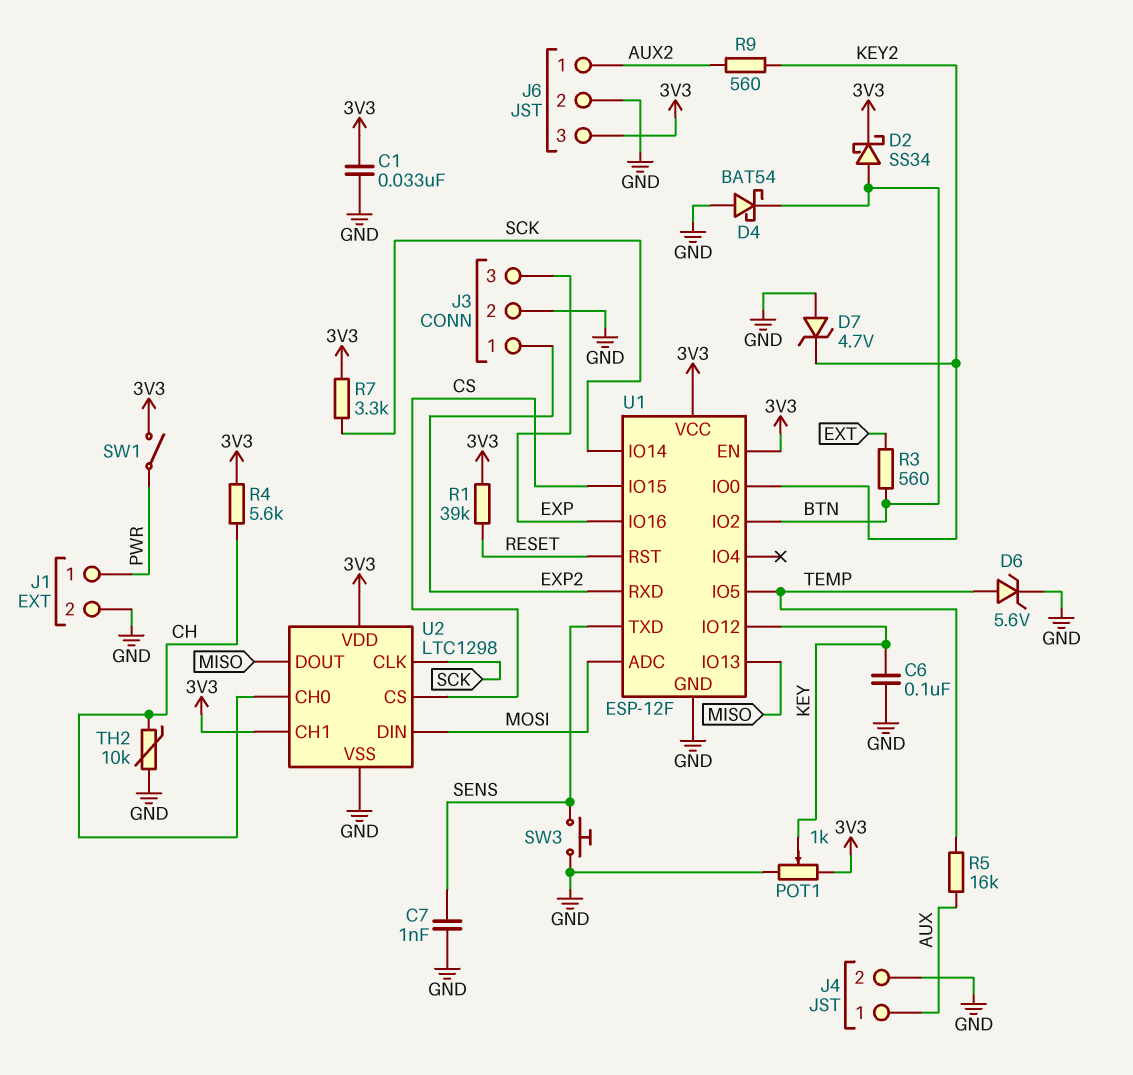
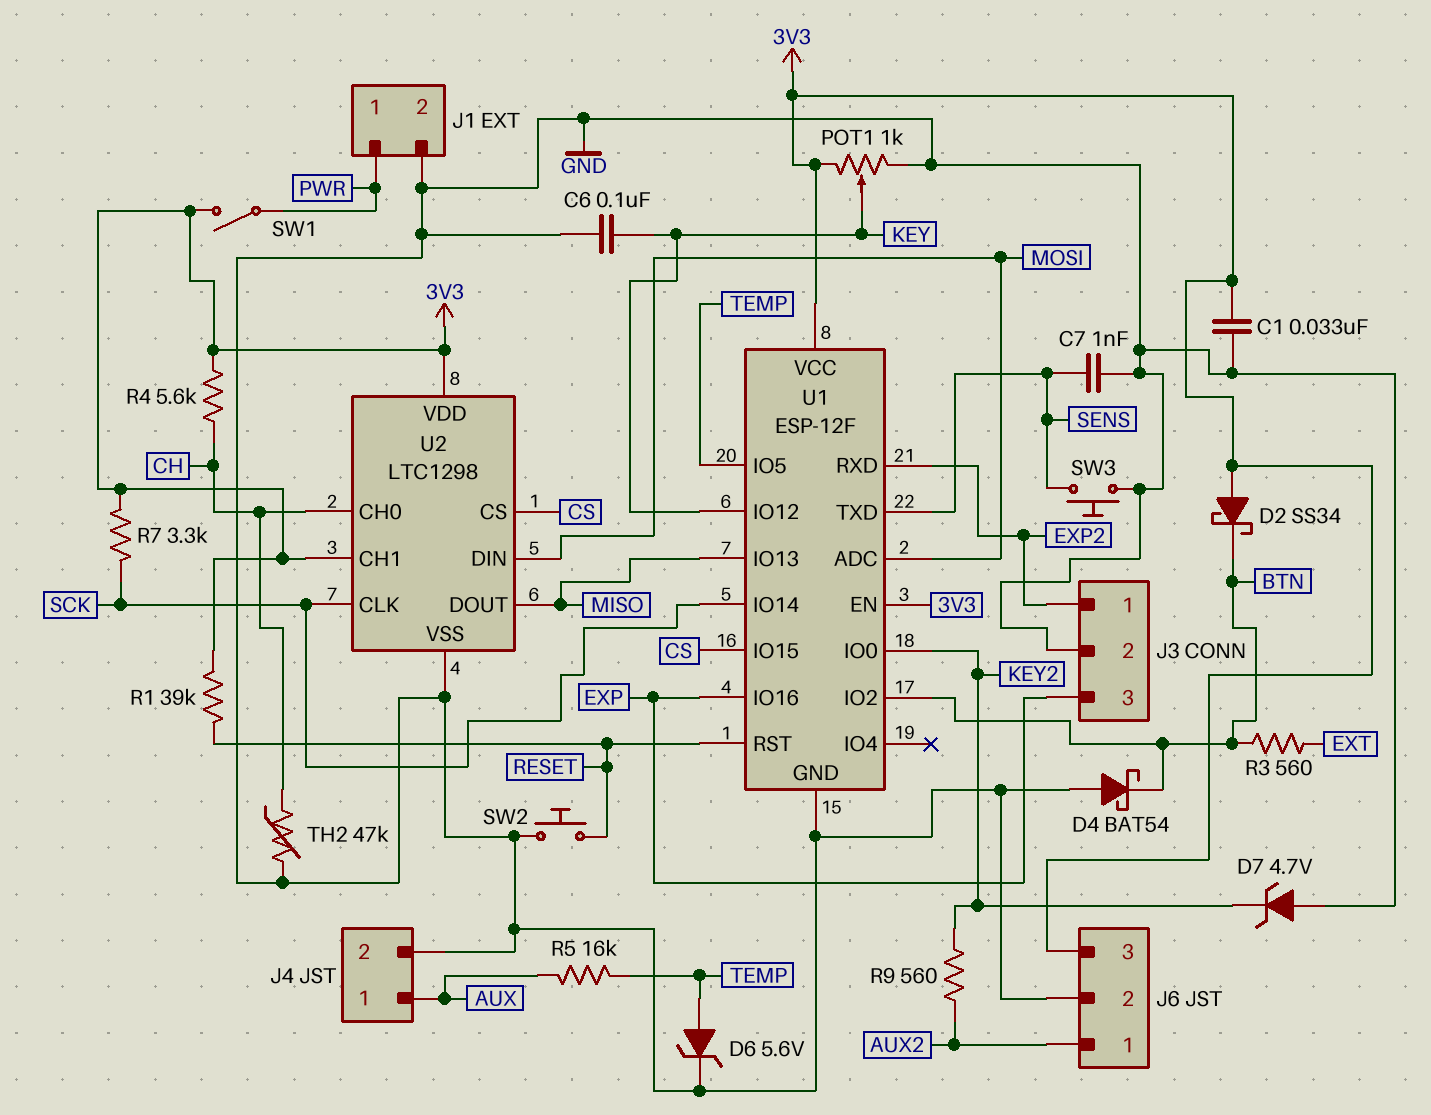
D2: schottky SS34 (A BTN, K 3V3) -> schottky SS34 (A 3V3, K BTN)
SW2: none -> button (GND, RESET)
TH2: 10k (CH, GND) -> 47k (CH, GND)

